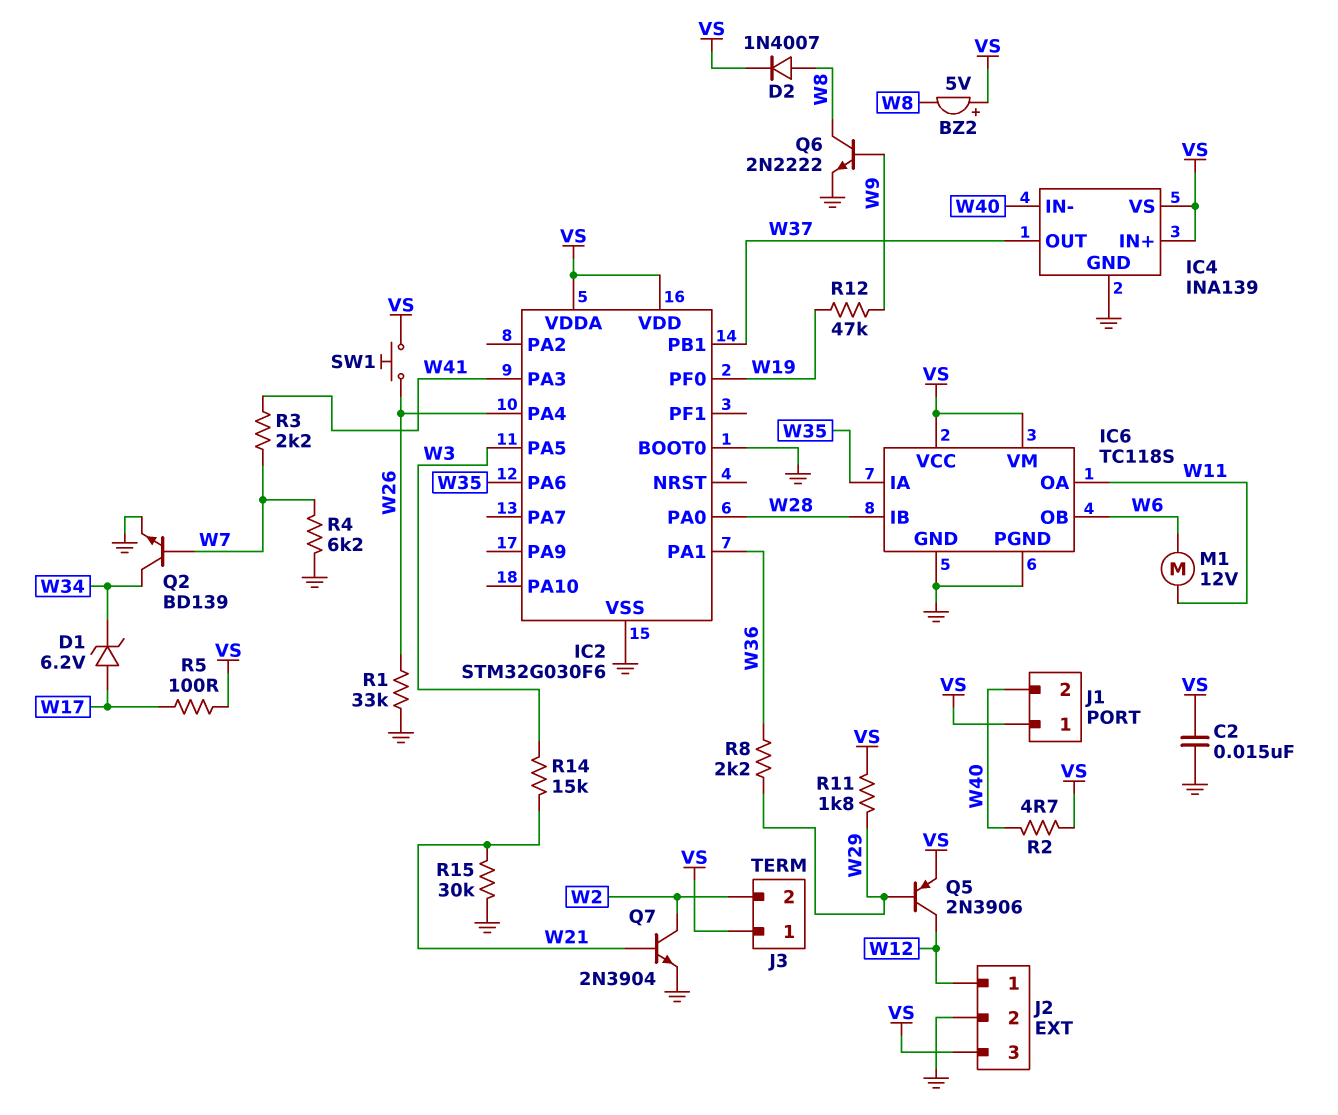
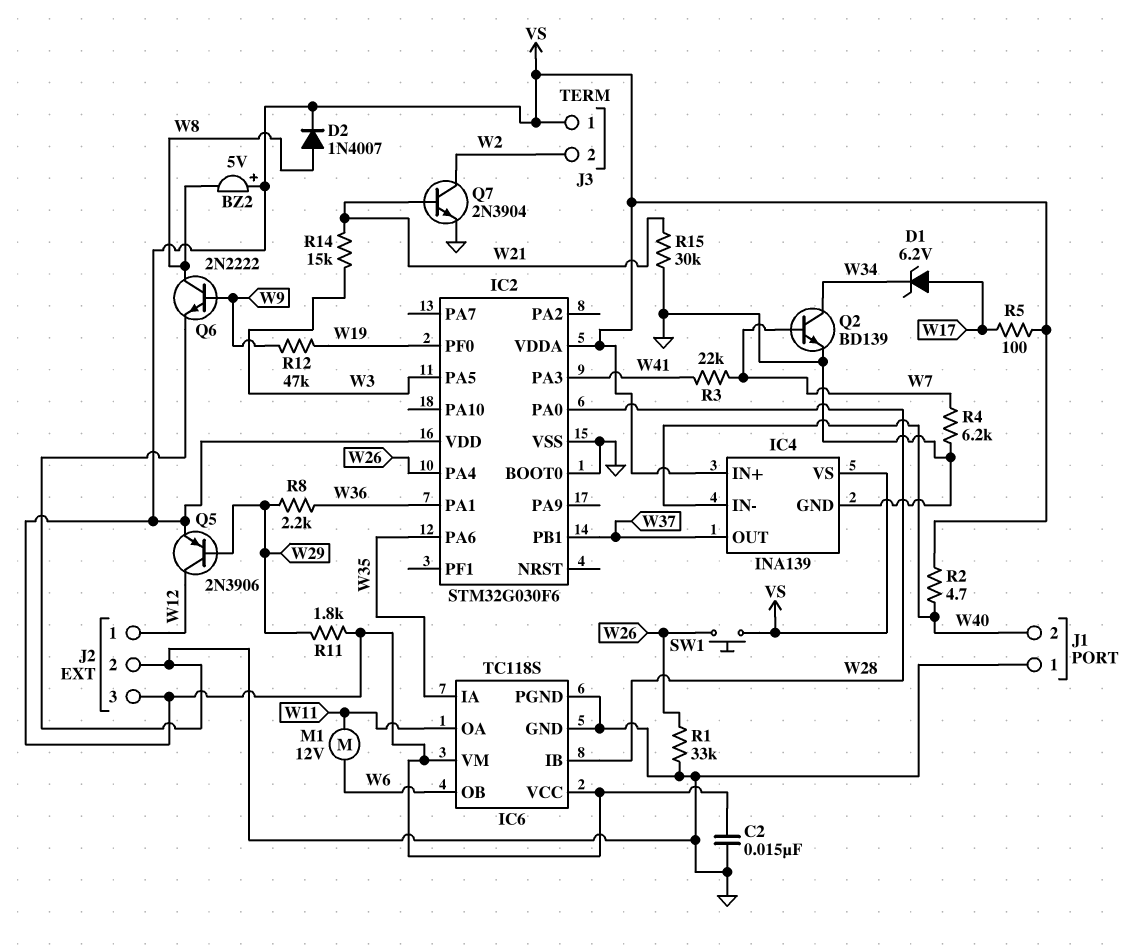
J1 pin 1: VS -> GND
R3: 2.2k (W7, W41) -> 22k (W7, W41)

